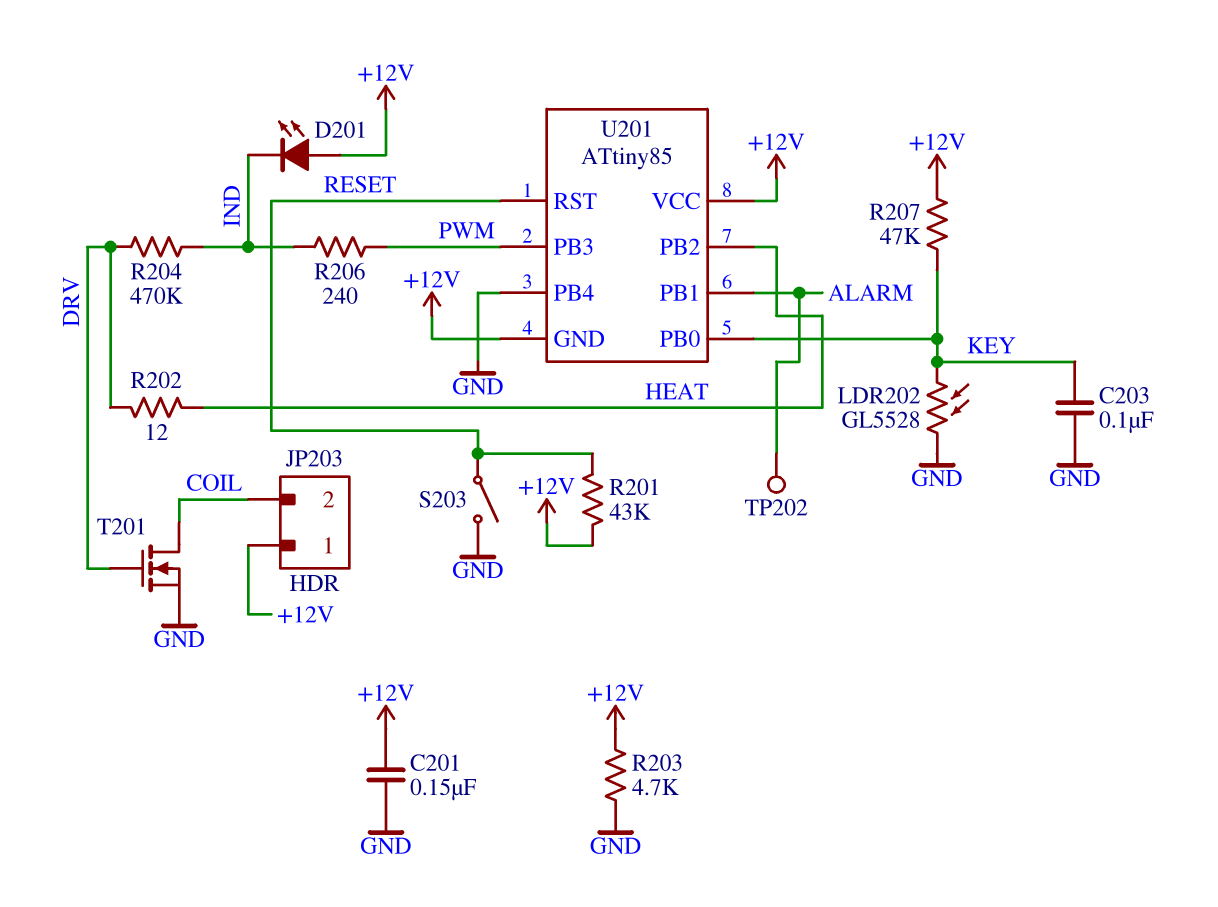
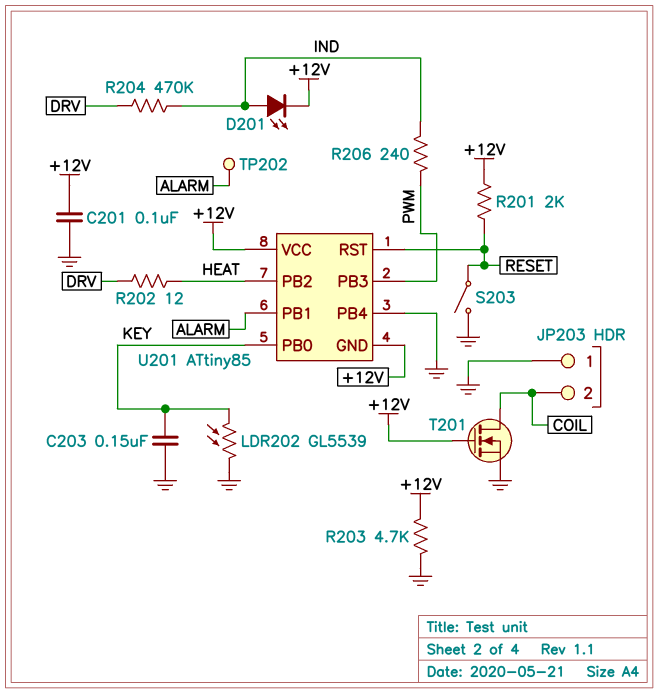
C201: 150nF (+12V, GND) -> 100nF (+12V, GND)
C203: 100nF (GND, KEY) -> 150nF (GND, KEY)
D201: LED (A +12V, K IND) -> LED (A IND, K +12V)
JP203 pin 1: +12V -> GND
LDR202: GL5528 (GND, KEY) -> GL5539 (GND, KEY)
R201: 43k (+12V, RESET) -> 2k (+12V, RESET)
R207: 47k (+12V, KEY) -> none
T201: NMOS (G DRV, D COIL, S GND) -> NMOS (G +12V, D COIL, S GND)

